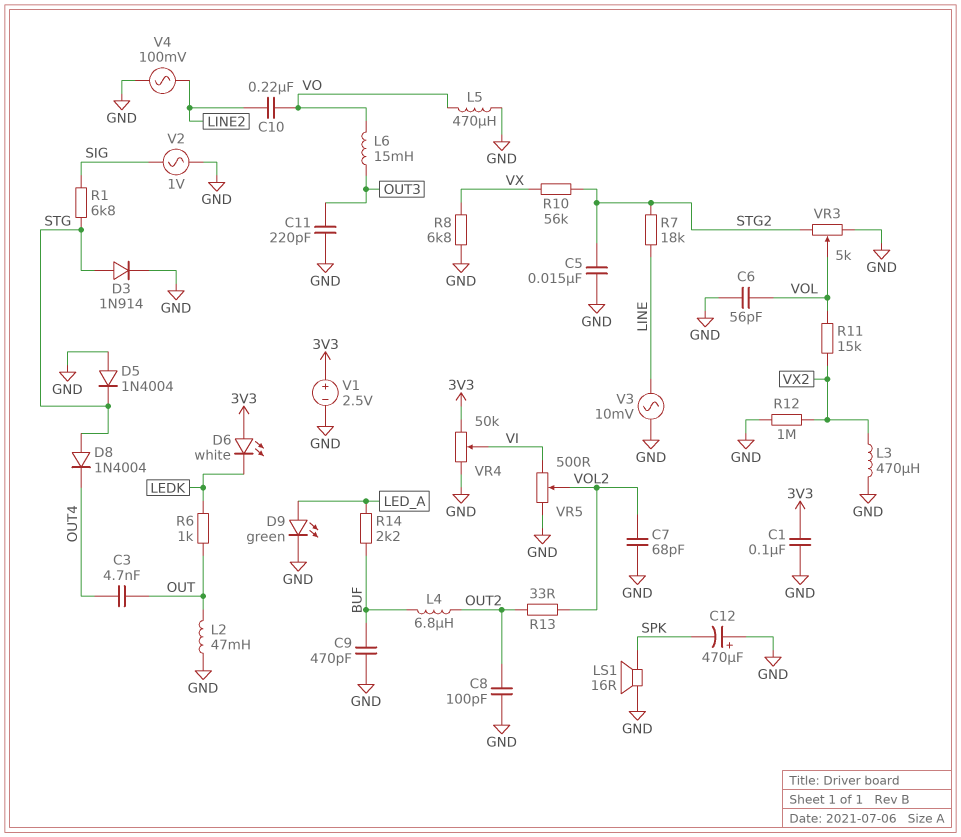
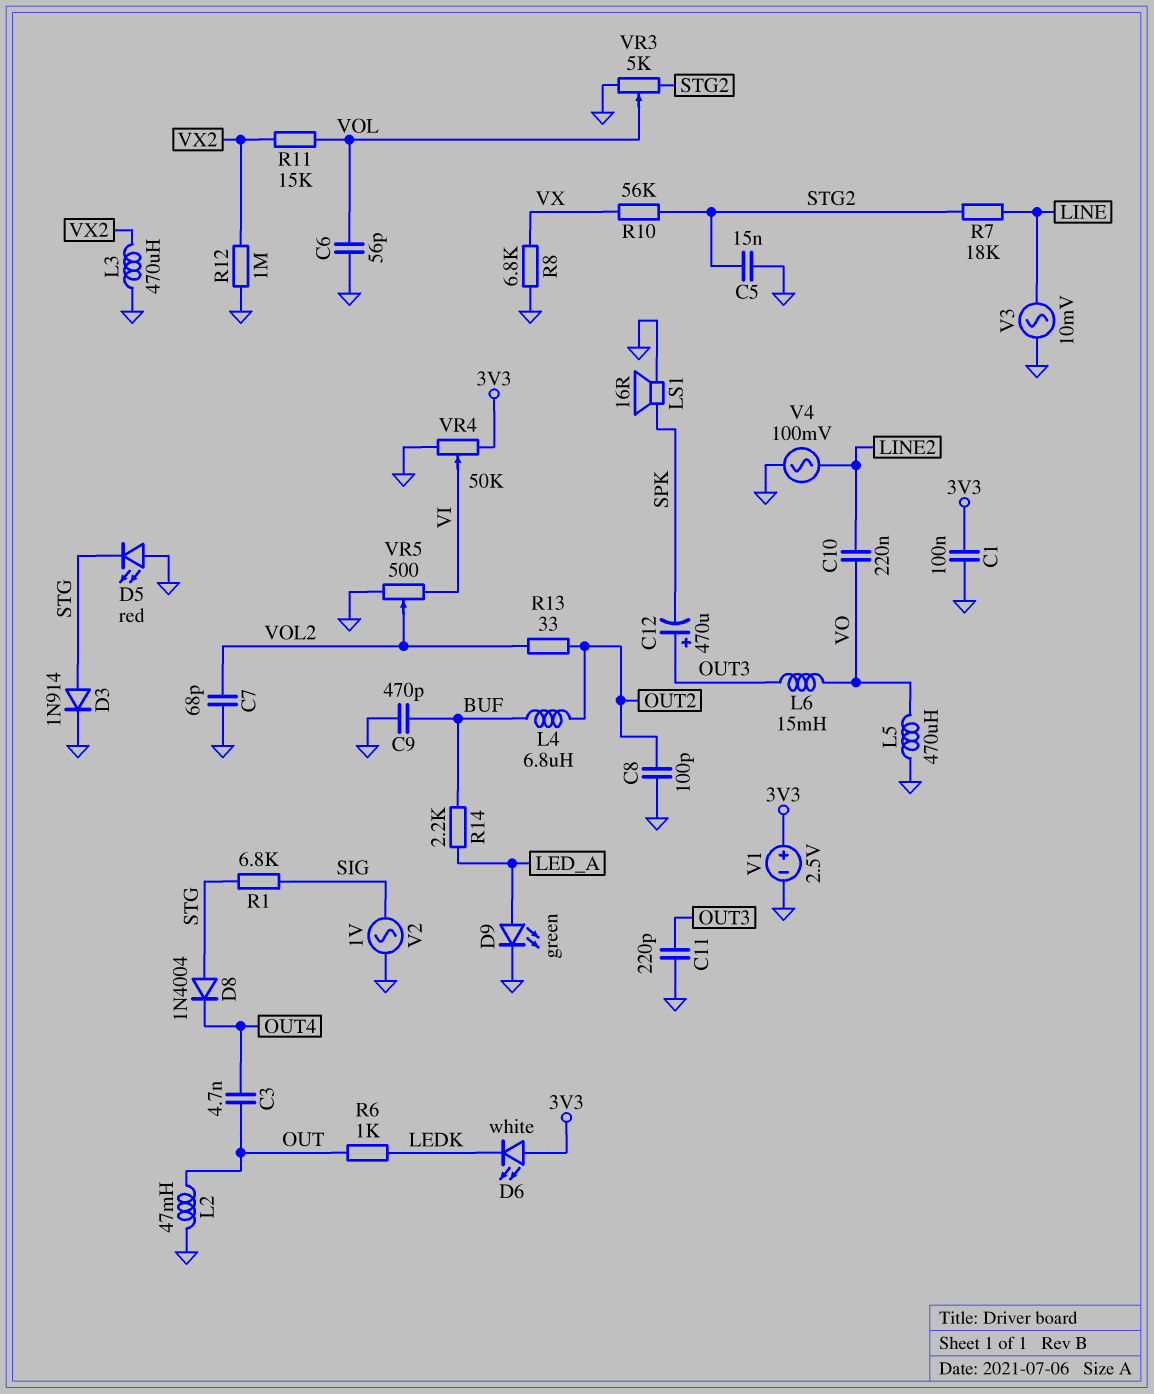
C12: 470uF (plus GND, minus SPK) -> 470uF (plus OUT3, minus SPK)
D5: diode 1N4004 (A GND, K STG) -> LED red (A GND, K STG)

